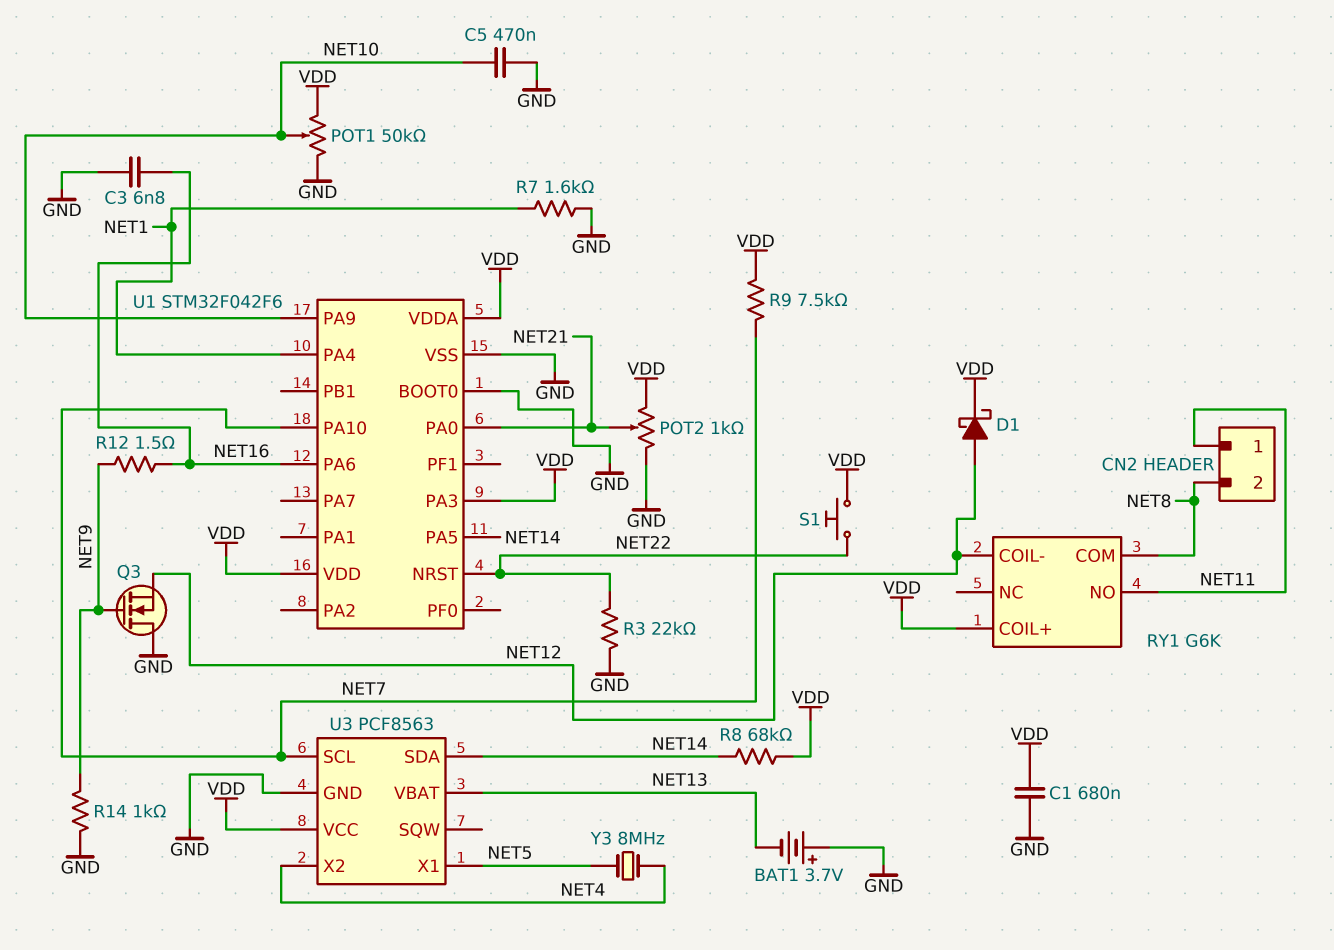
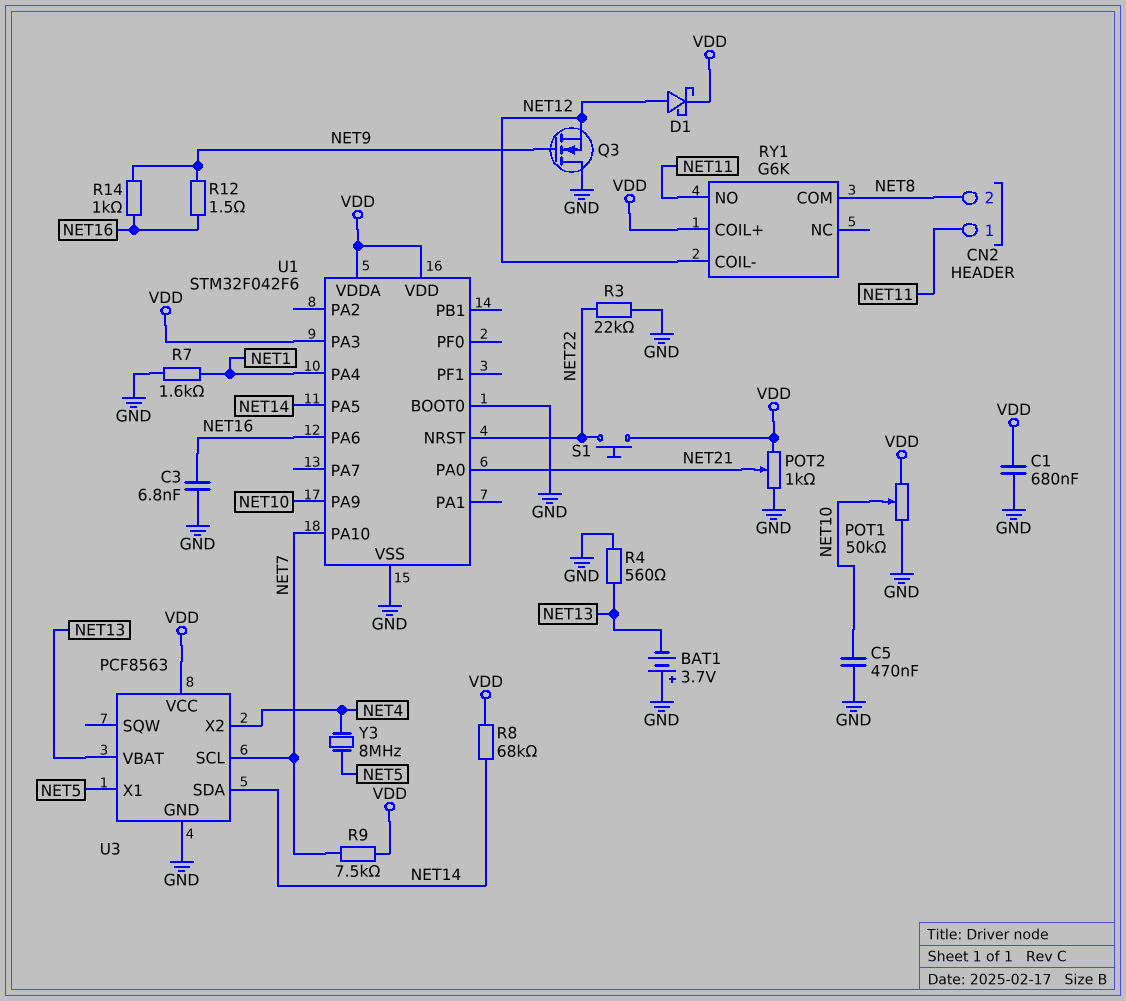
R4: none -> 560 (GND, NET13)
R14: 1k (GND, NET9) -> 1k (NET9, NET16)

